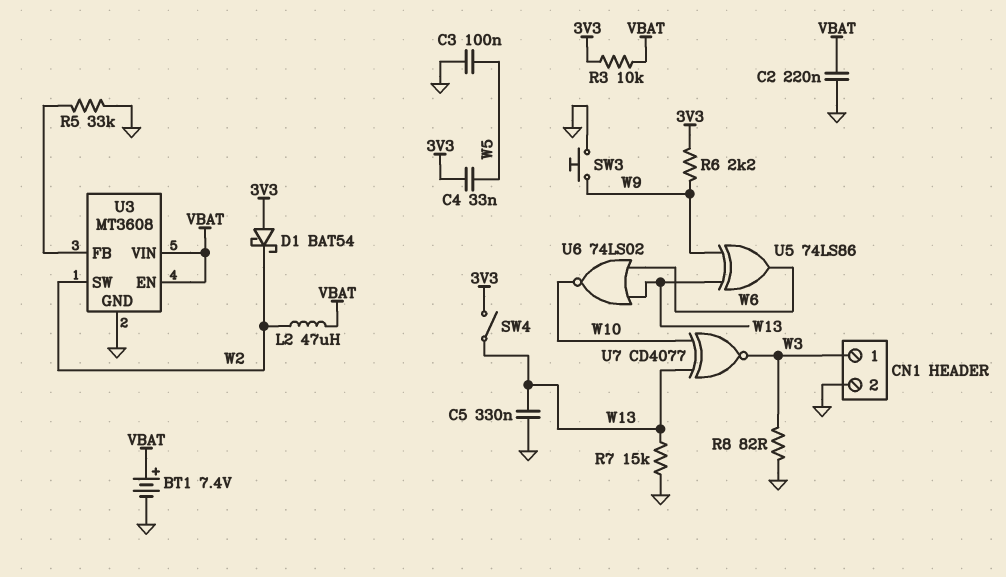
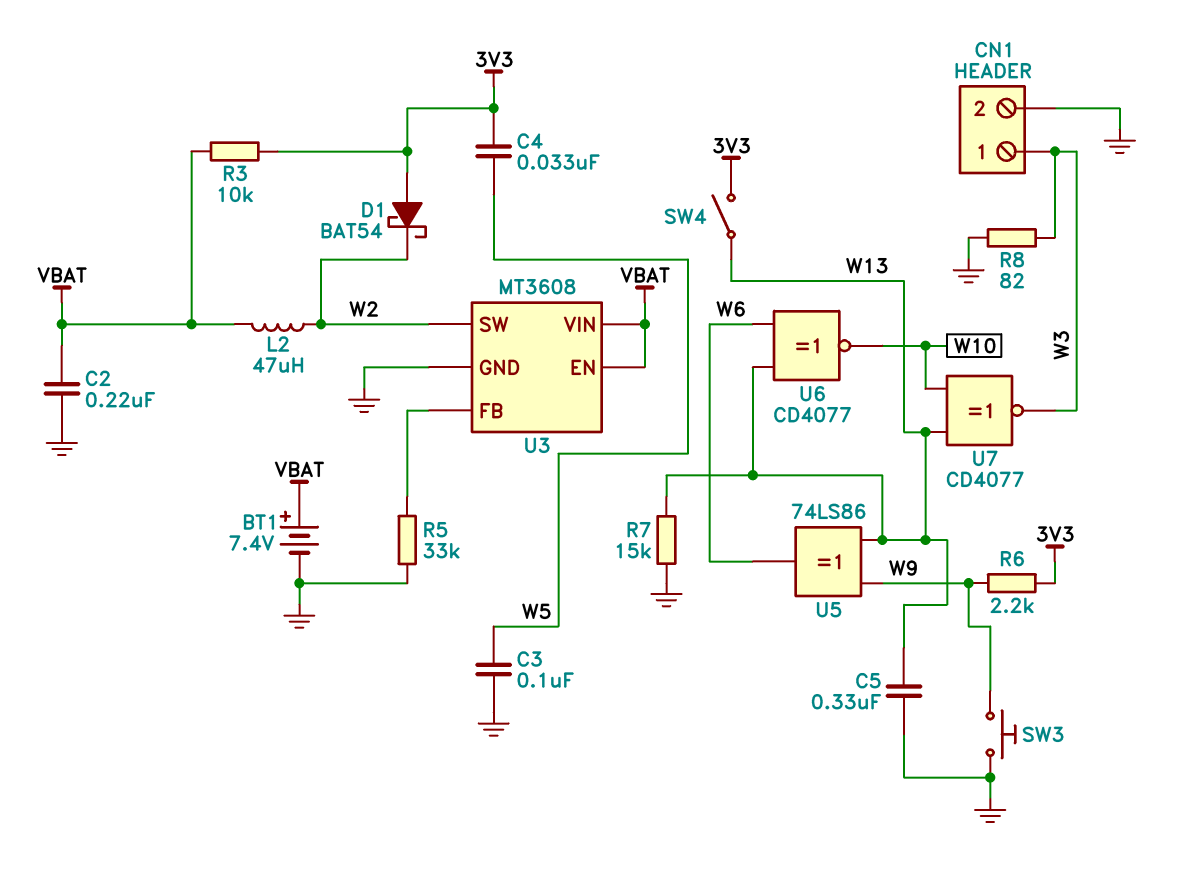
U6: NOR 74LS02 (in W6, in W13, out W10) -> XNOR CD4077 (in W6, in W13, out W10)

